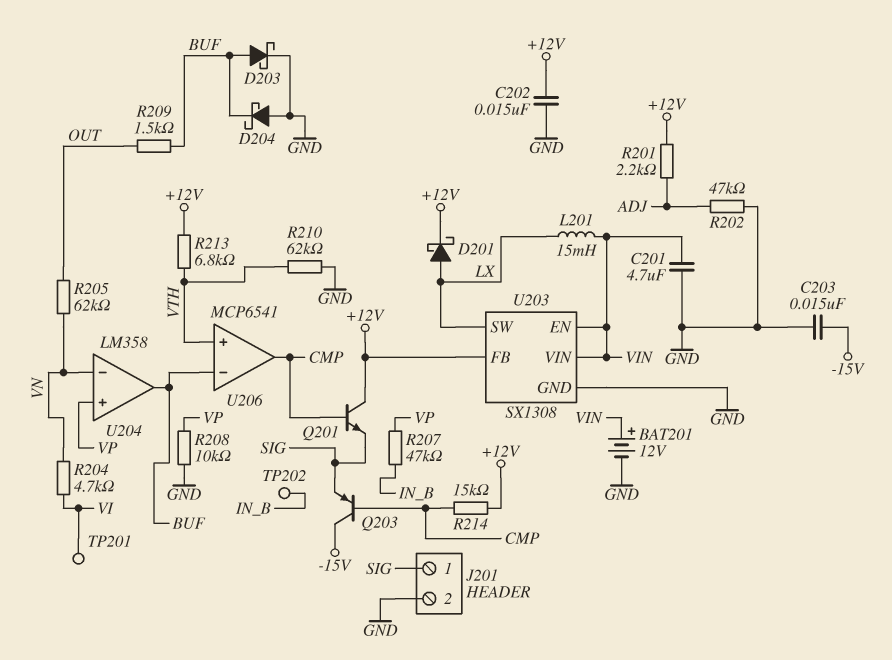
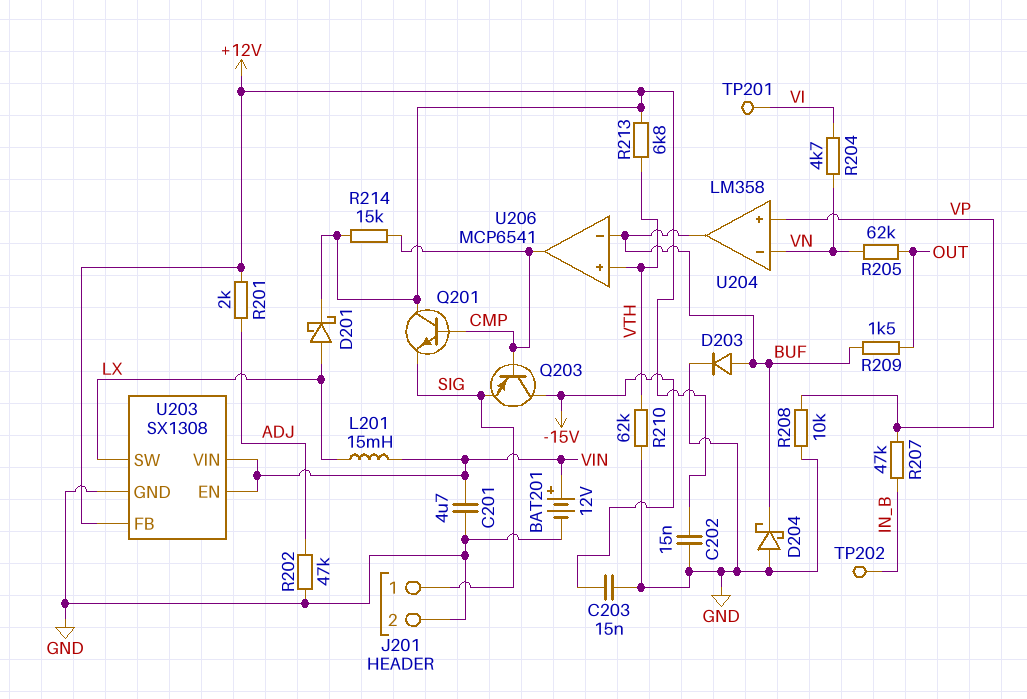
D203: schottky (A BUF, K GND) -> diode (A BUF, K GND)
R201: 2.2k (+12V, ADJ) -> 2k (+12V, ADJ)

